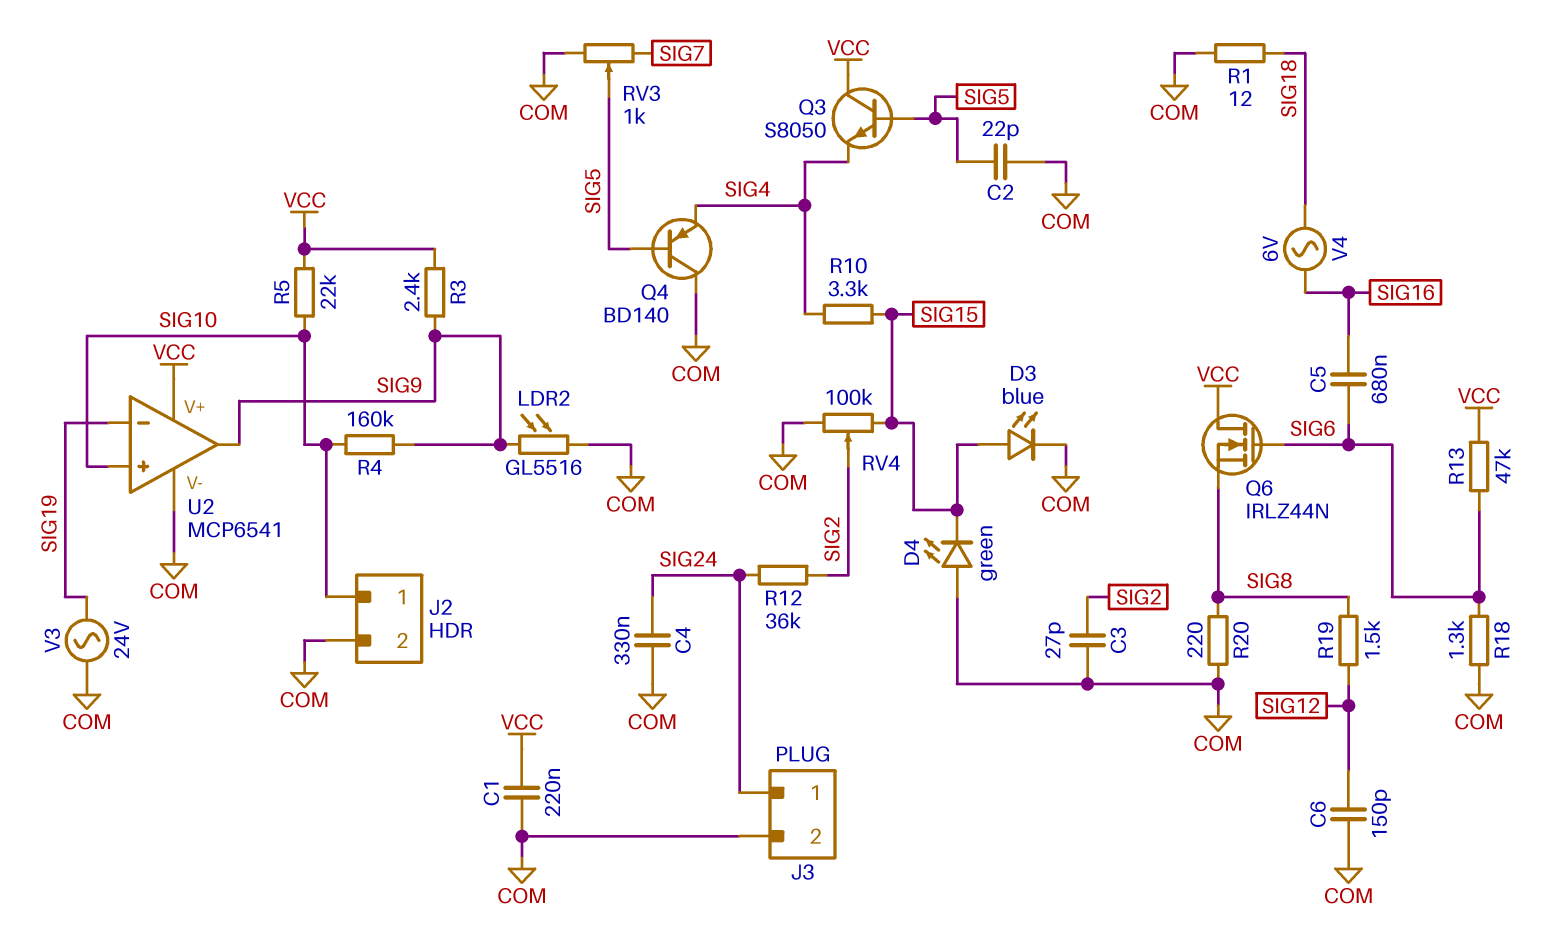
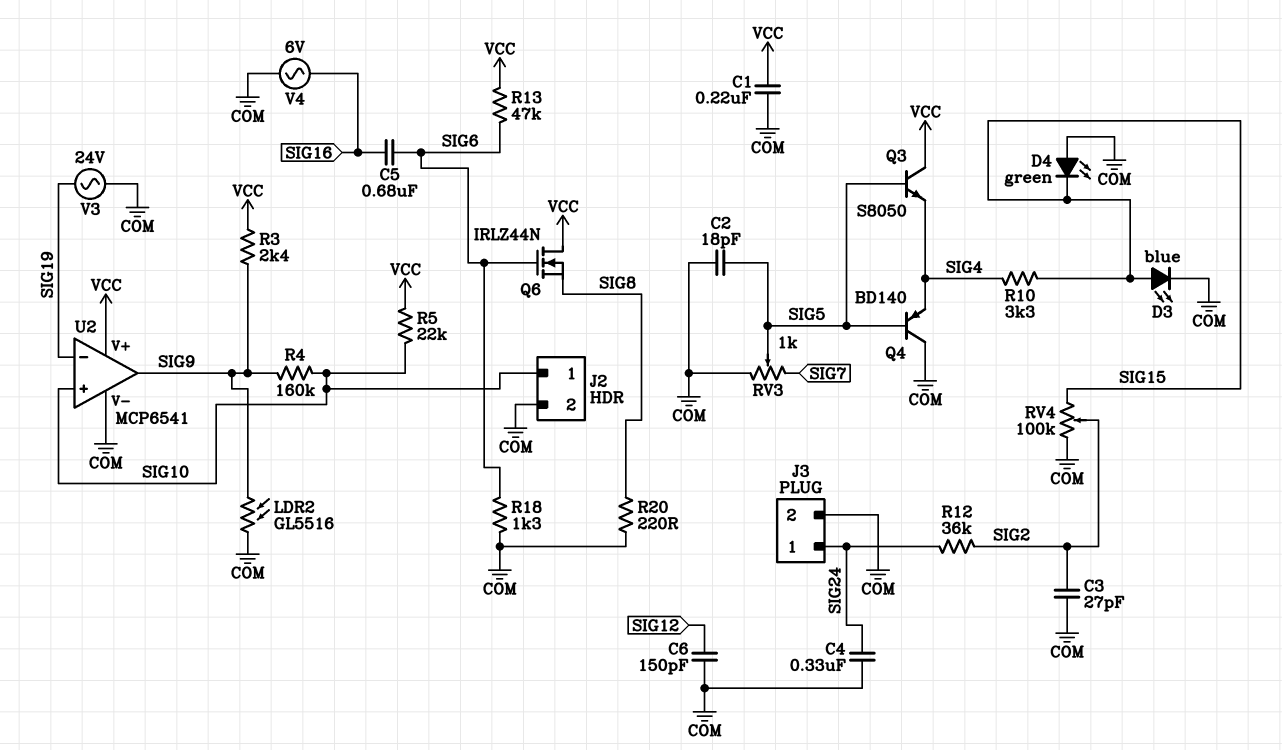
C2: 22pF (COM, SIG5) -> 18pF (COM, SIG5)
R1: 12 (COM, SIG18) -> none
R19: 1.5k (SIG8, SIG12) -> none
V4: AC 6V (SIG16, SIG18) -> AC 6V (COM, SIG16)

